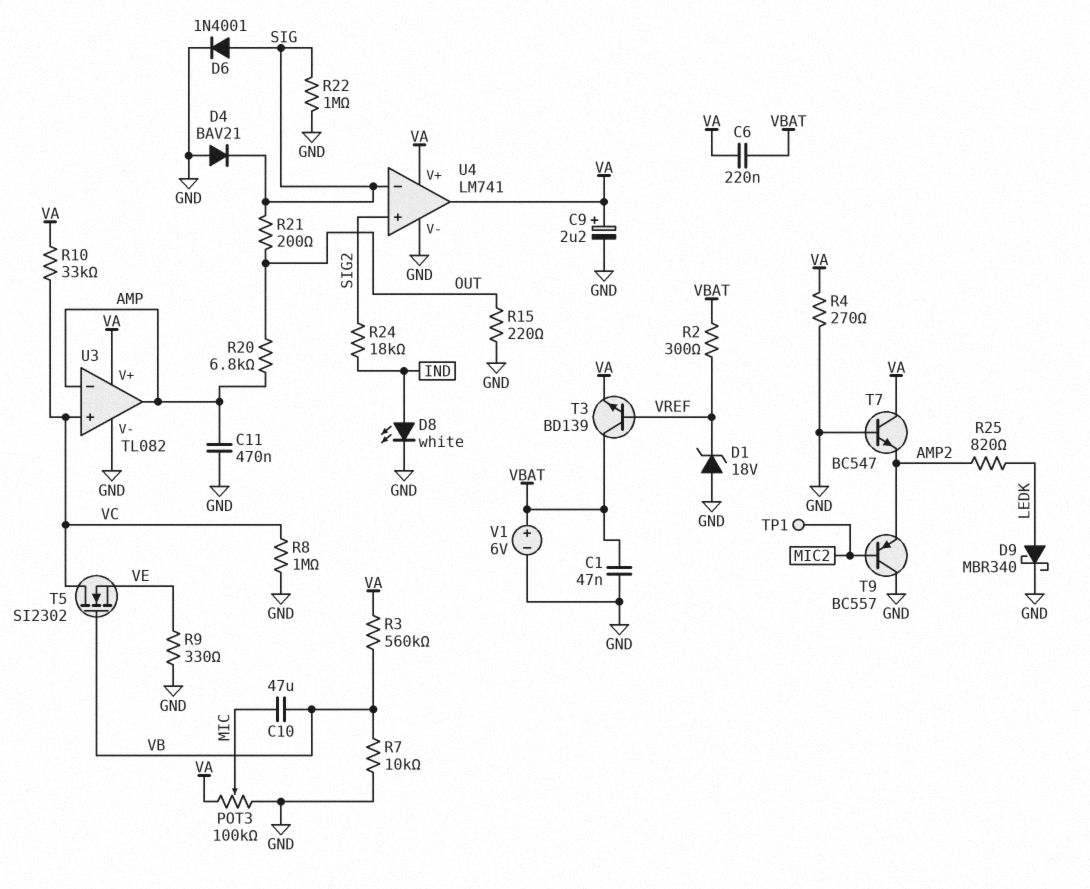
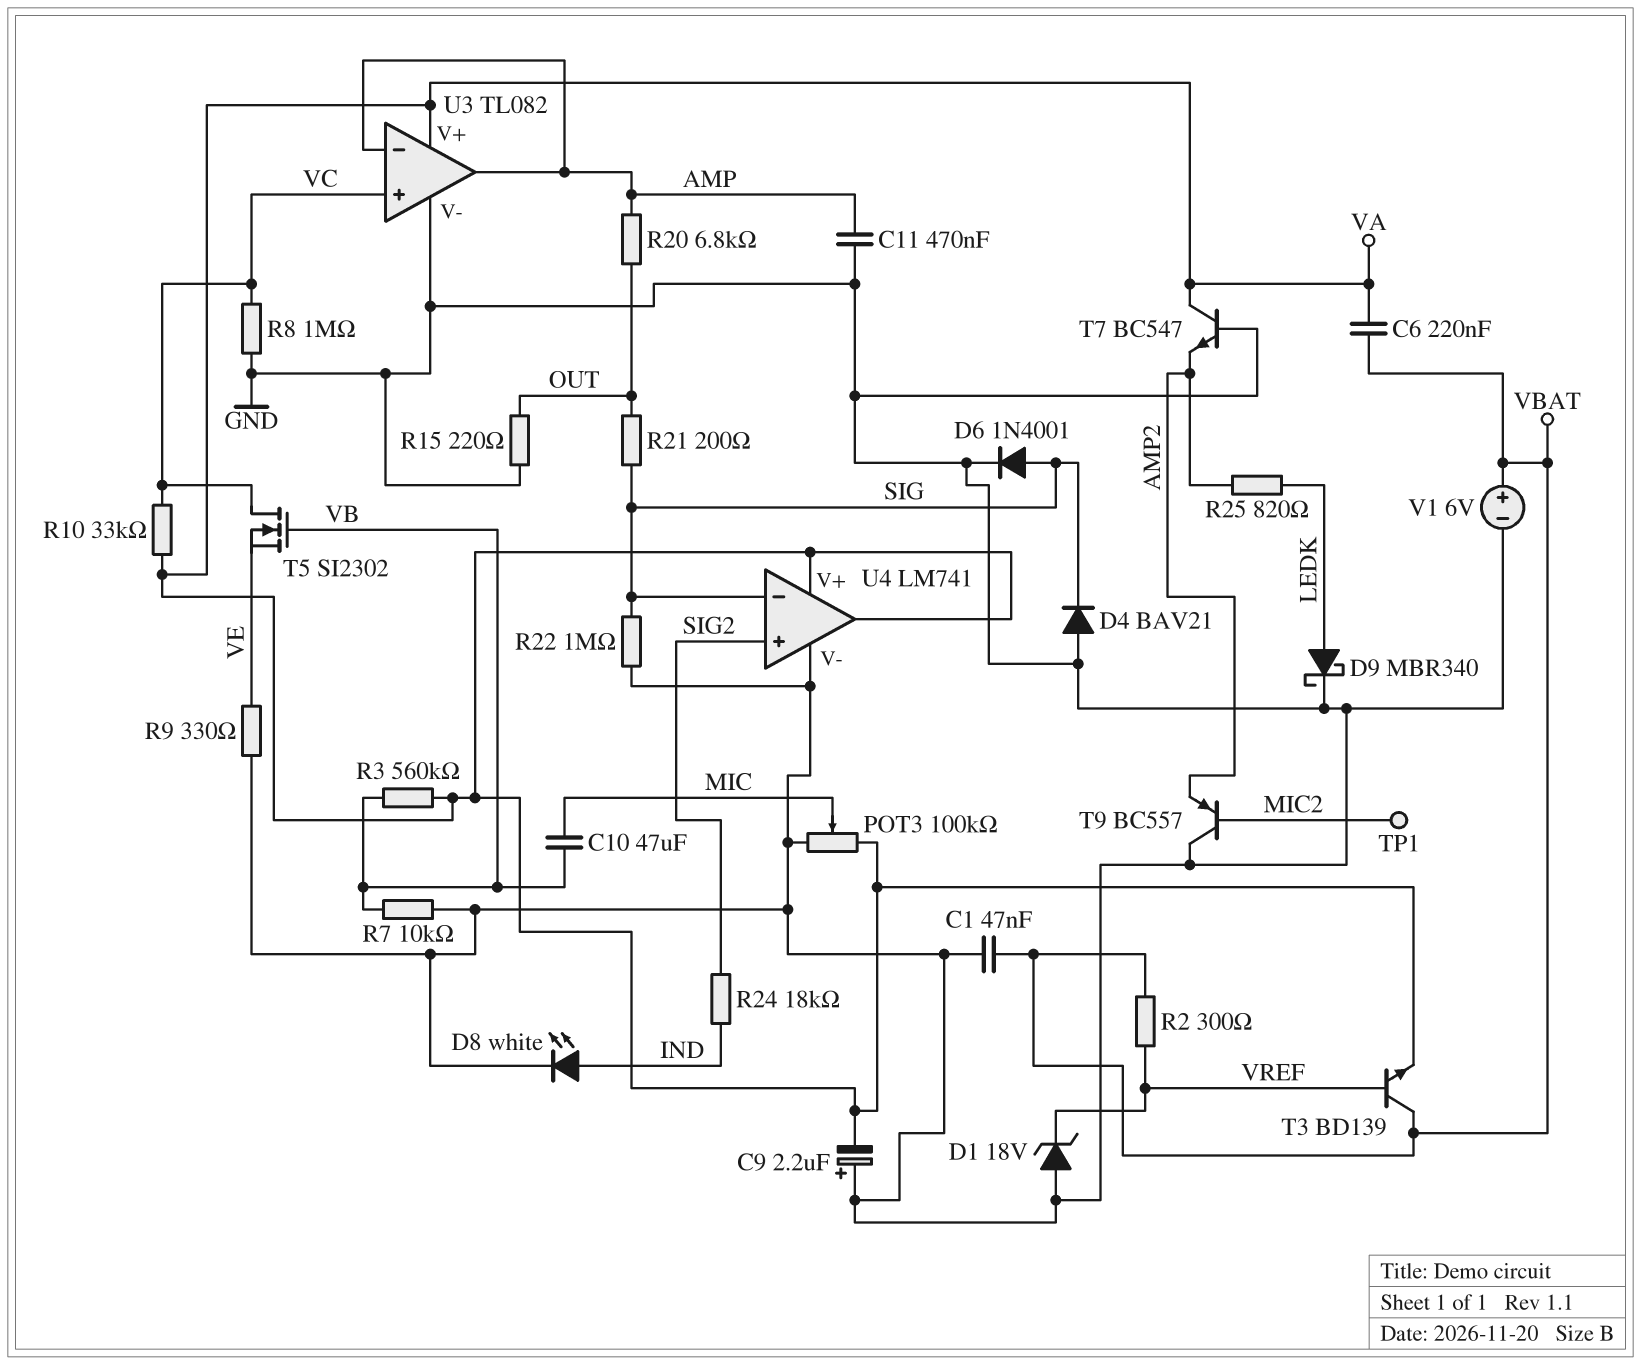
C9: 2.2uF (plus VA, minus GND) -> 2.2uF (plus GND, minus VA)
R4: 270 (GND, VA) -> none

